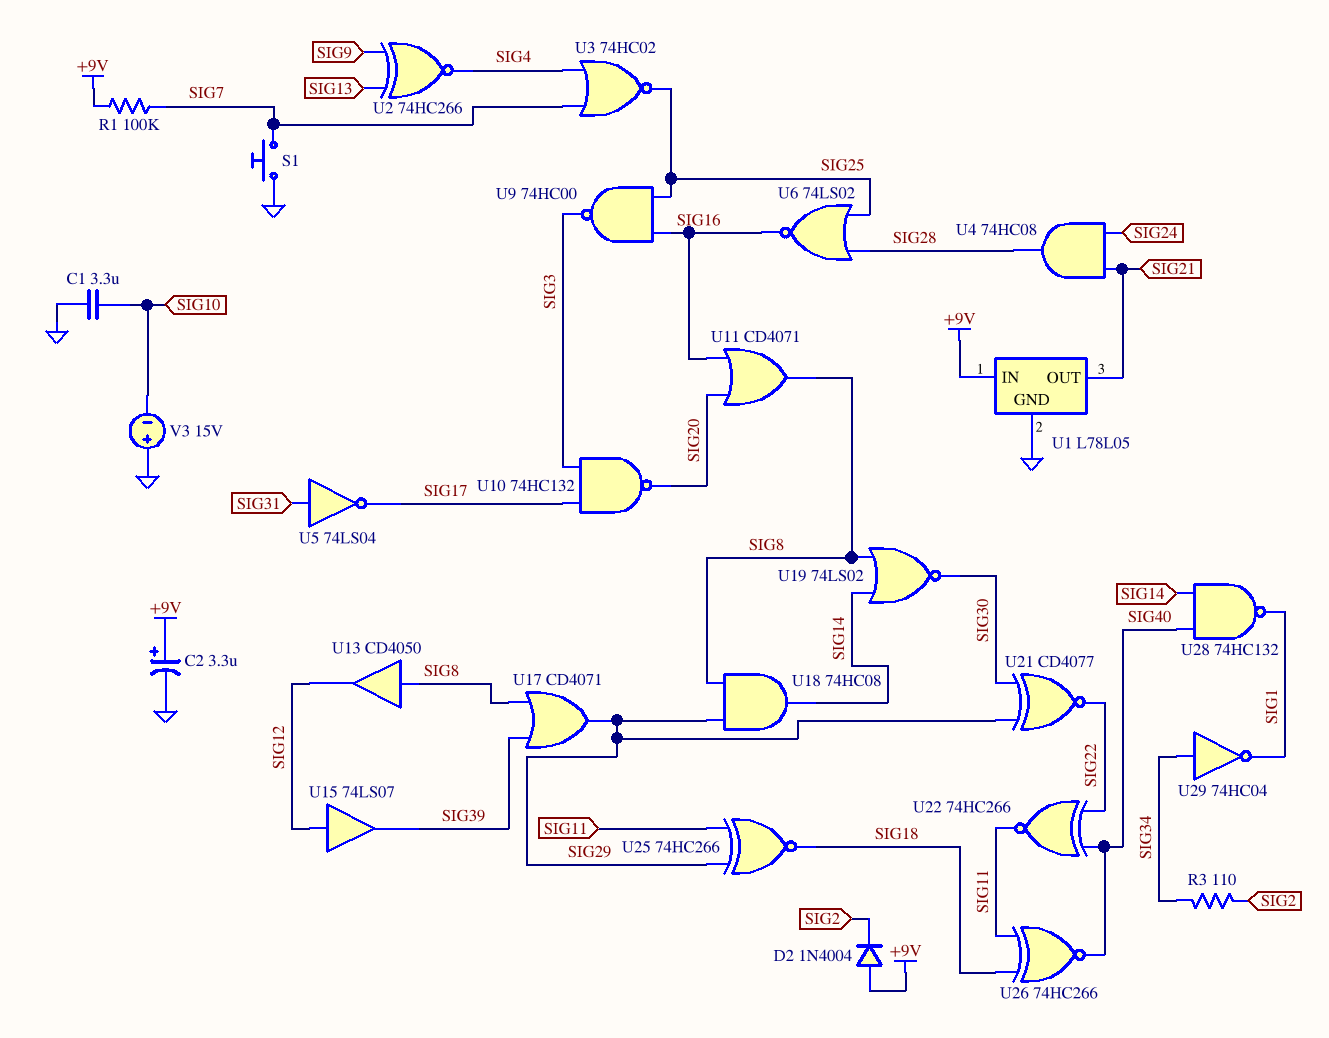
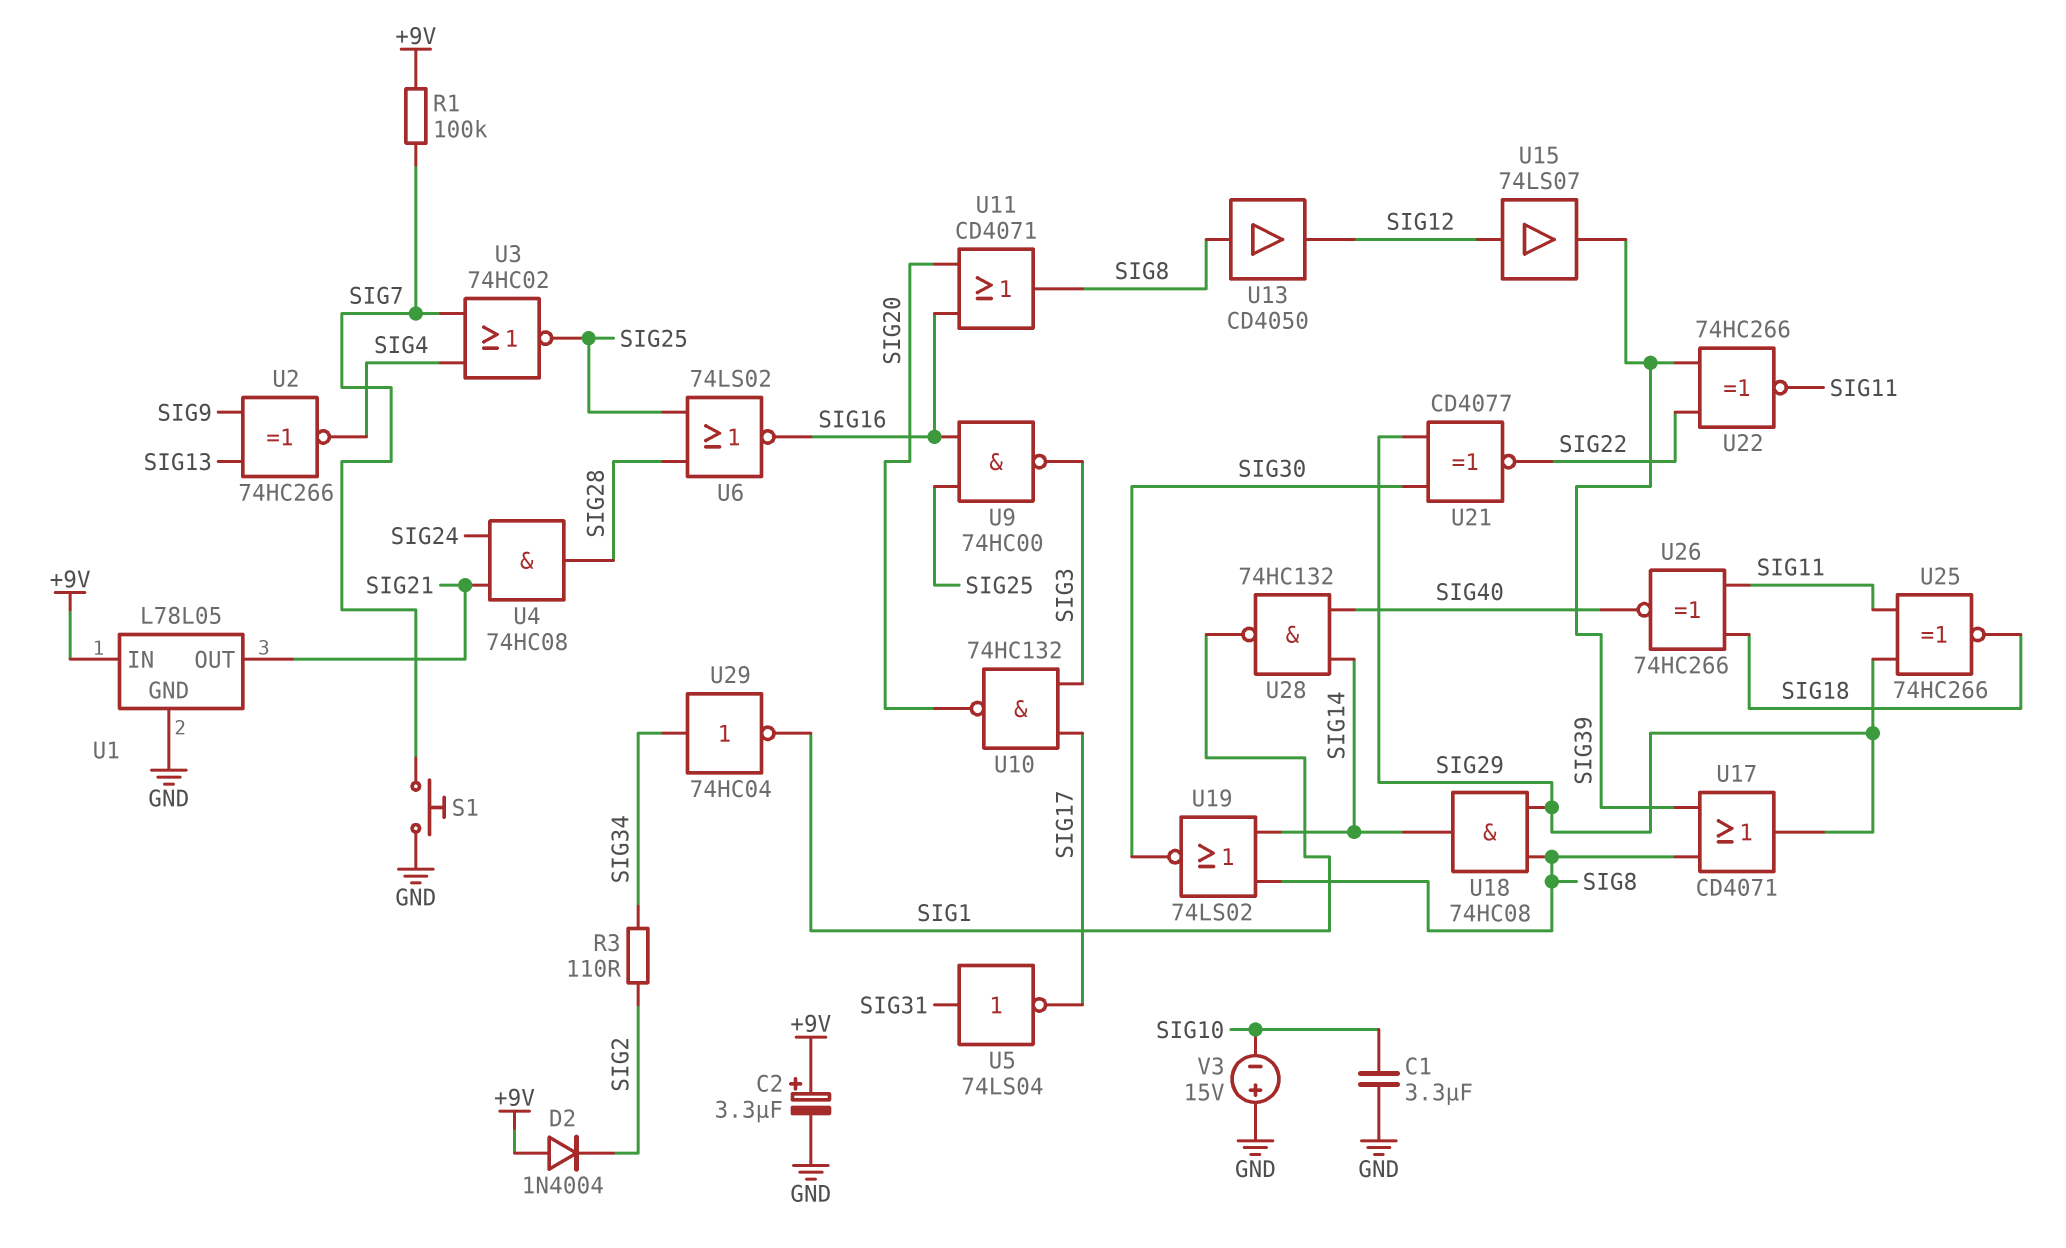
U22: XNOR 74HC266 (in SIG22, in SIG40, out SIG11) -> XNOR 74HC266 (in SIG22, in SIG39, out SIG11)

